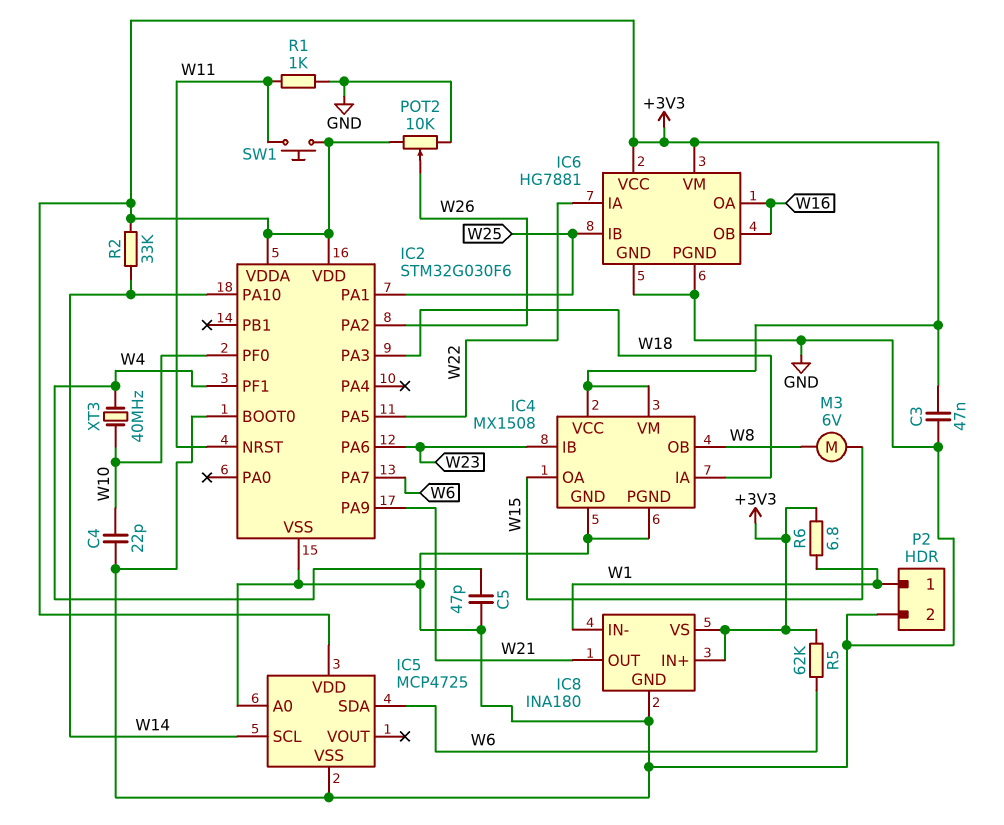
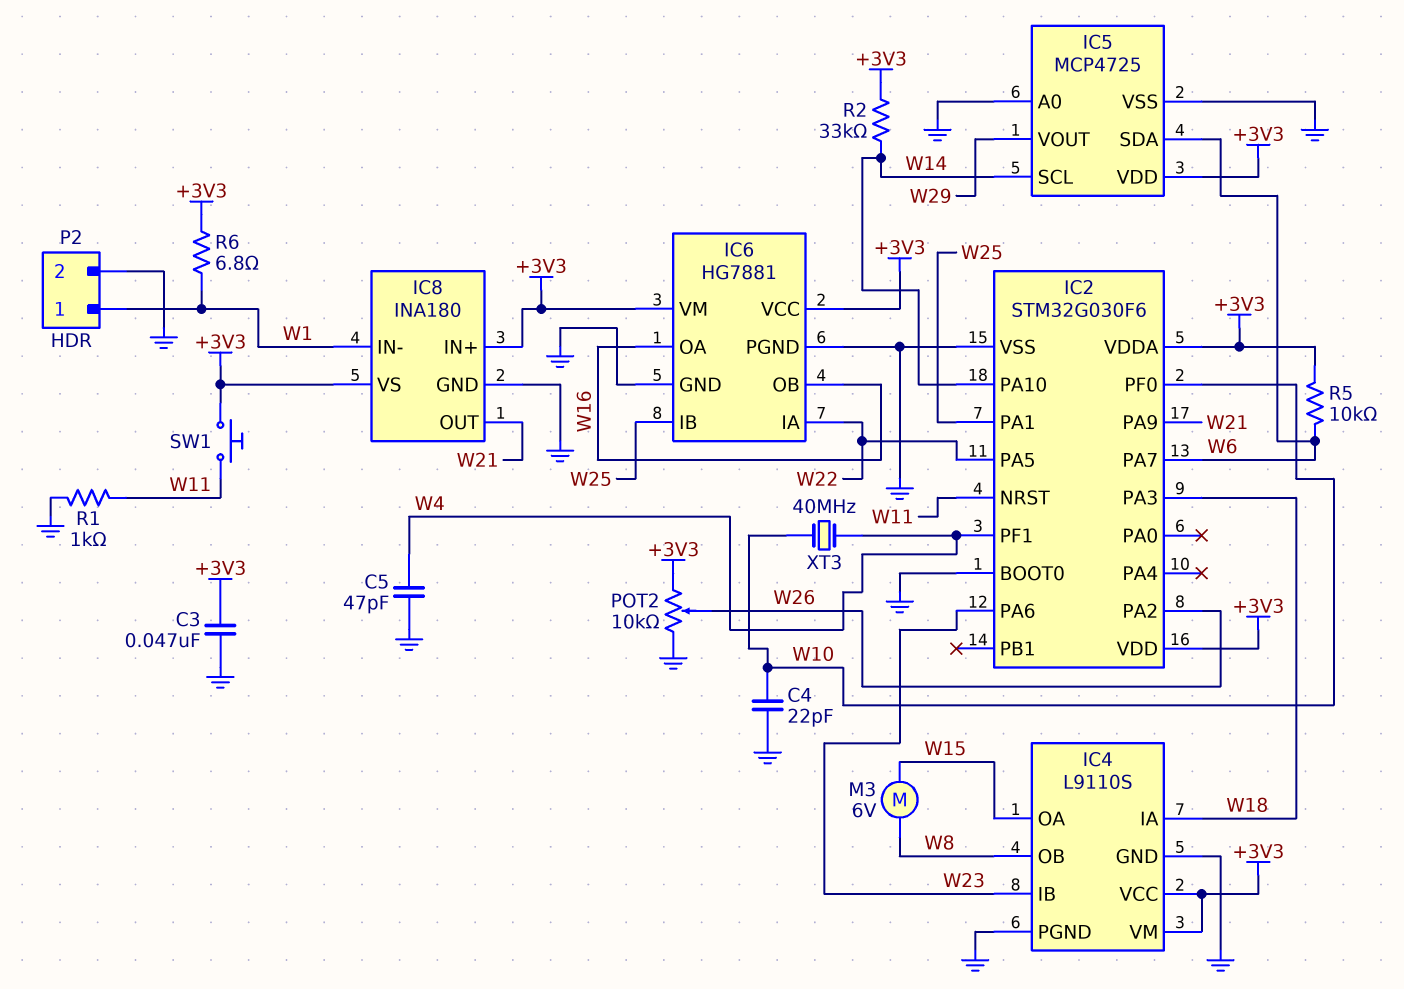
IC4: MX1508 -> L9110S
IC5 pin VOUT: none -> W29
R5: 62k (+3V3, W6) -> 10k (+3V3, W6)

